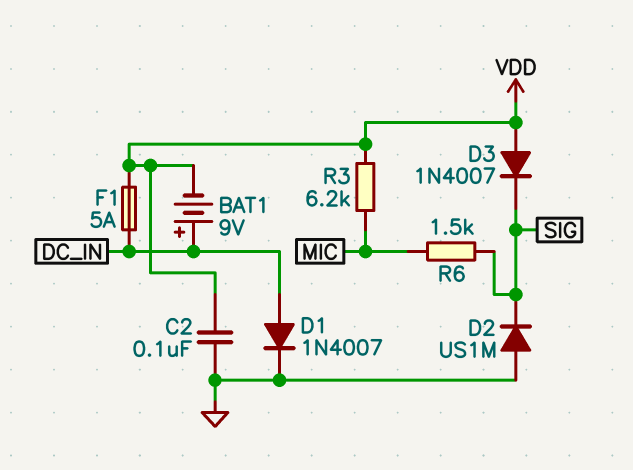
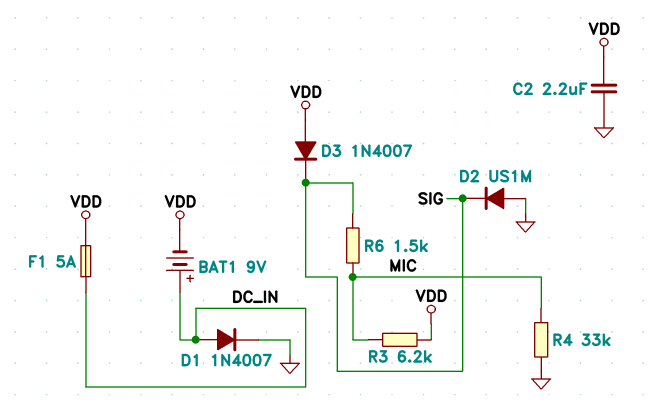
C2: 100nF (GND, VDD) -> 2.2uF (GND, VDD)
R4: none -> 33k (GND, MIC)

